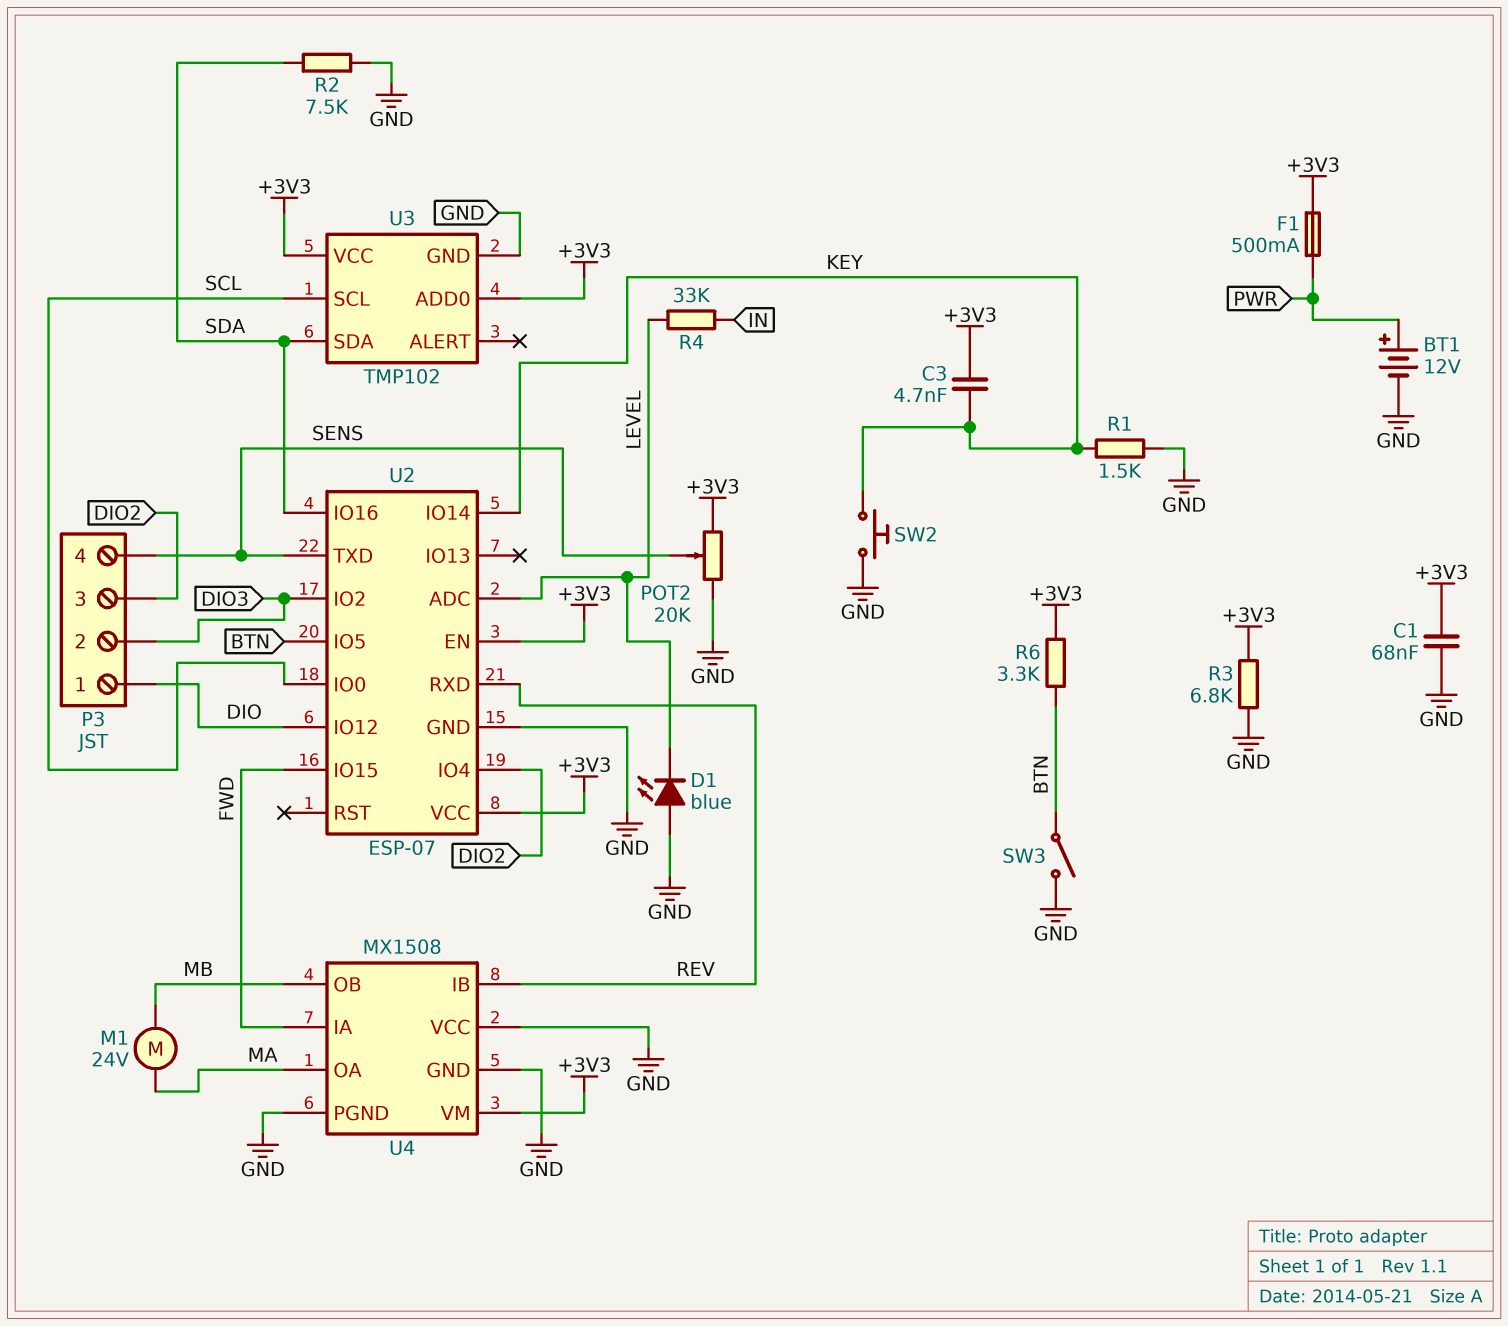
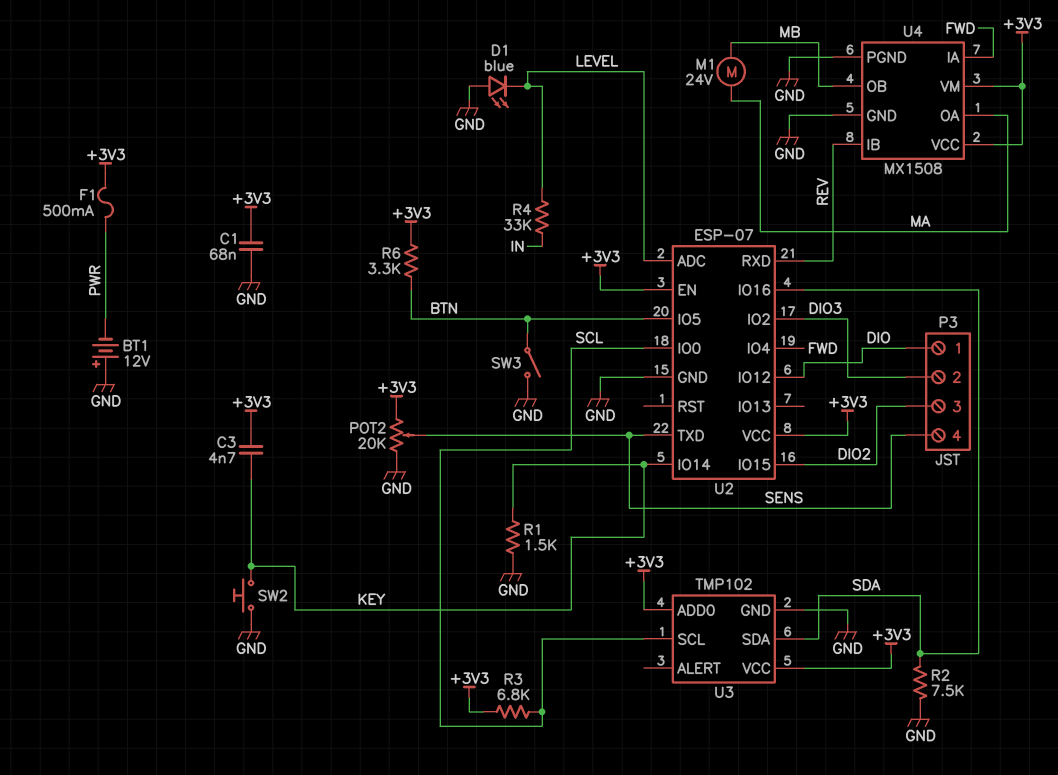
BT1: 12V (plus PWR, minus GND) -> 12V (plus GND, minus PWR)
R3: 6.8k (+3V3, GND) -> 6.8k (+3V3, SCL)
U2 pin IO4: DIO2 -> FWD
U2 pin IO15: FWD -> DIO2
U4 pin VCC: GND -> +3V3

